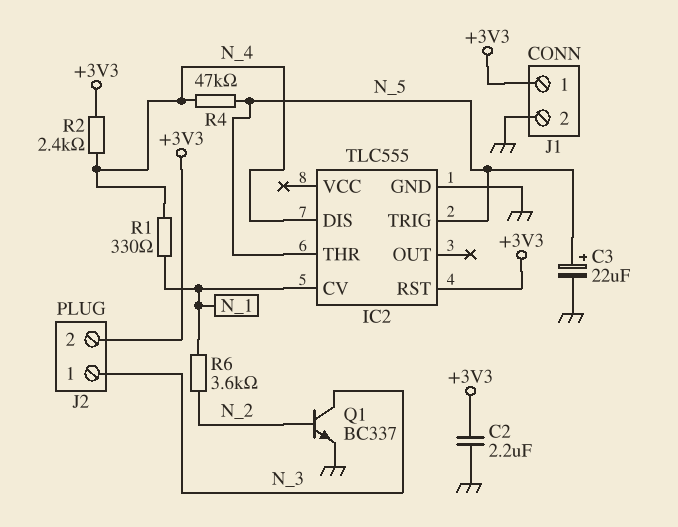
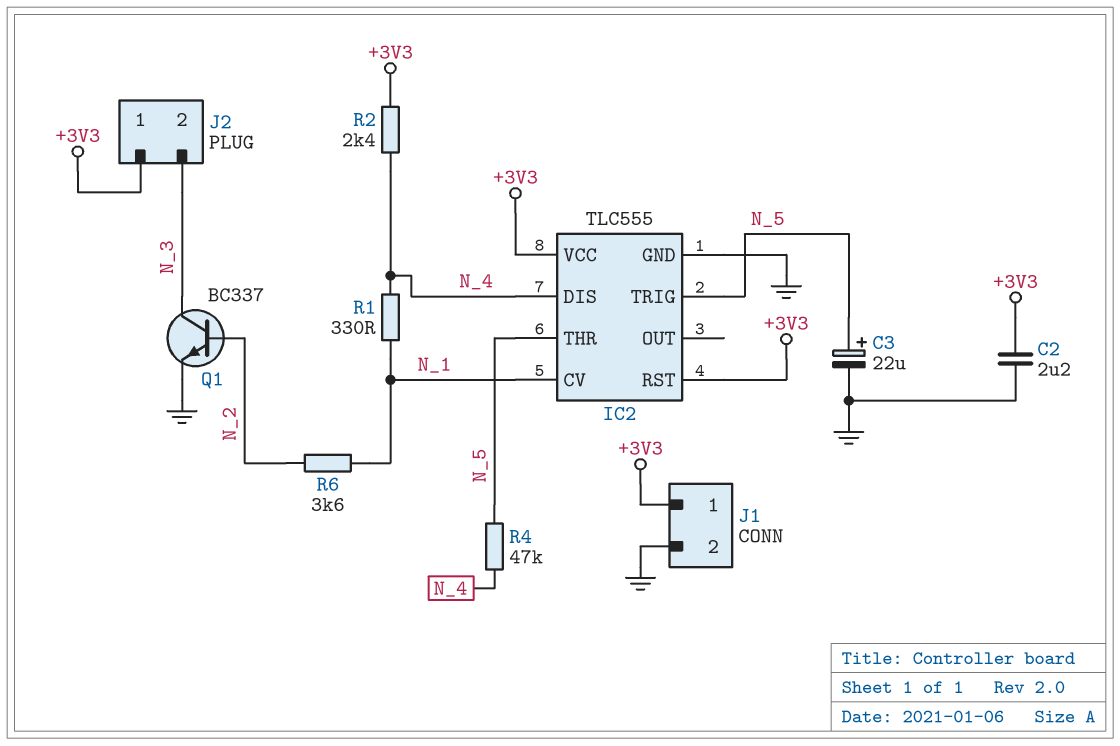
IC2 pin VCC: none -> +3V3
J2 pin 1: N_3 -> +3V3
J2 pin 2: +3V3 -> N_3

